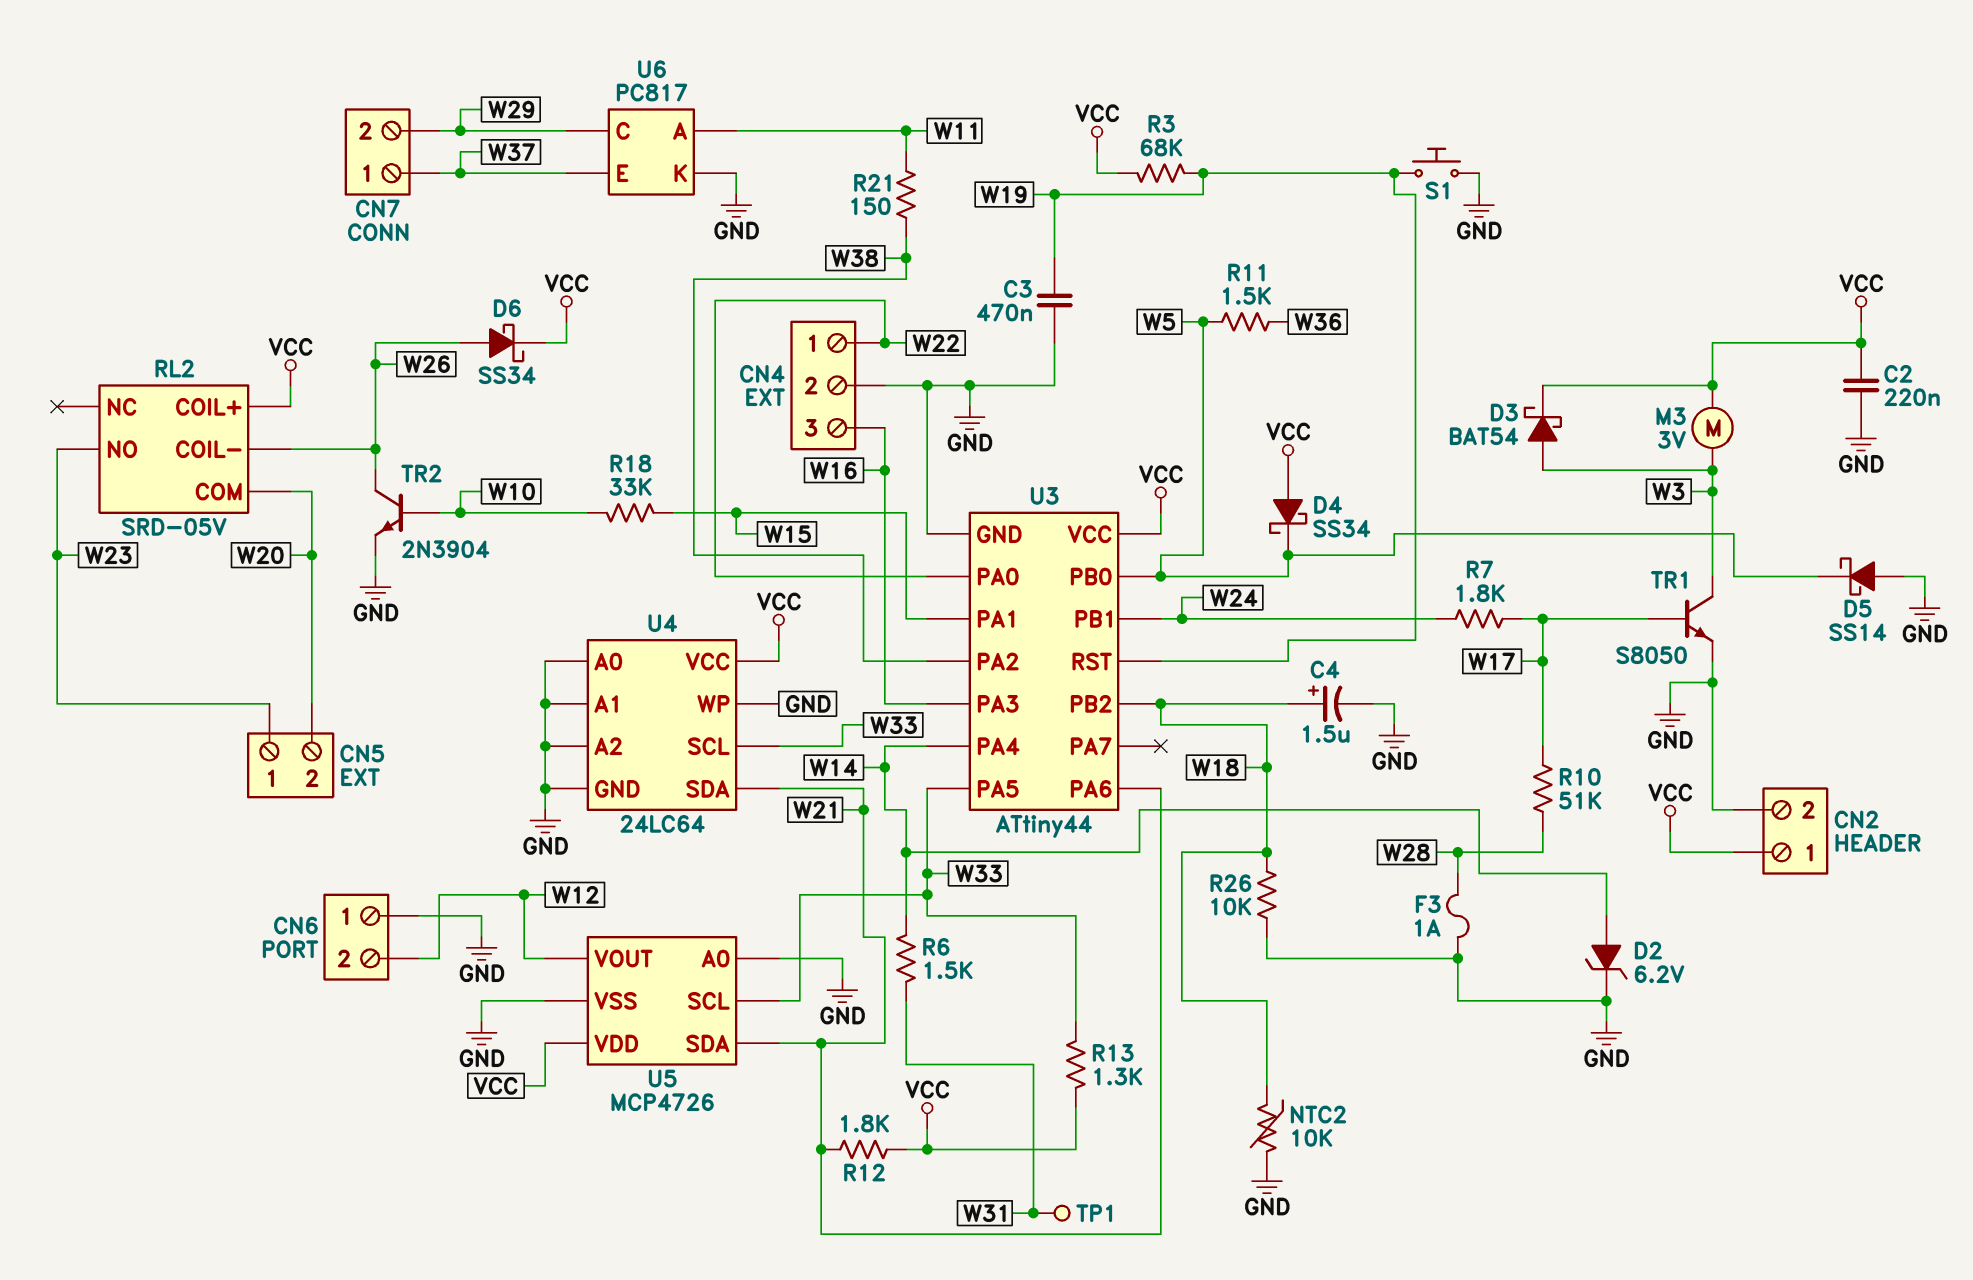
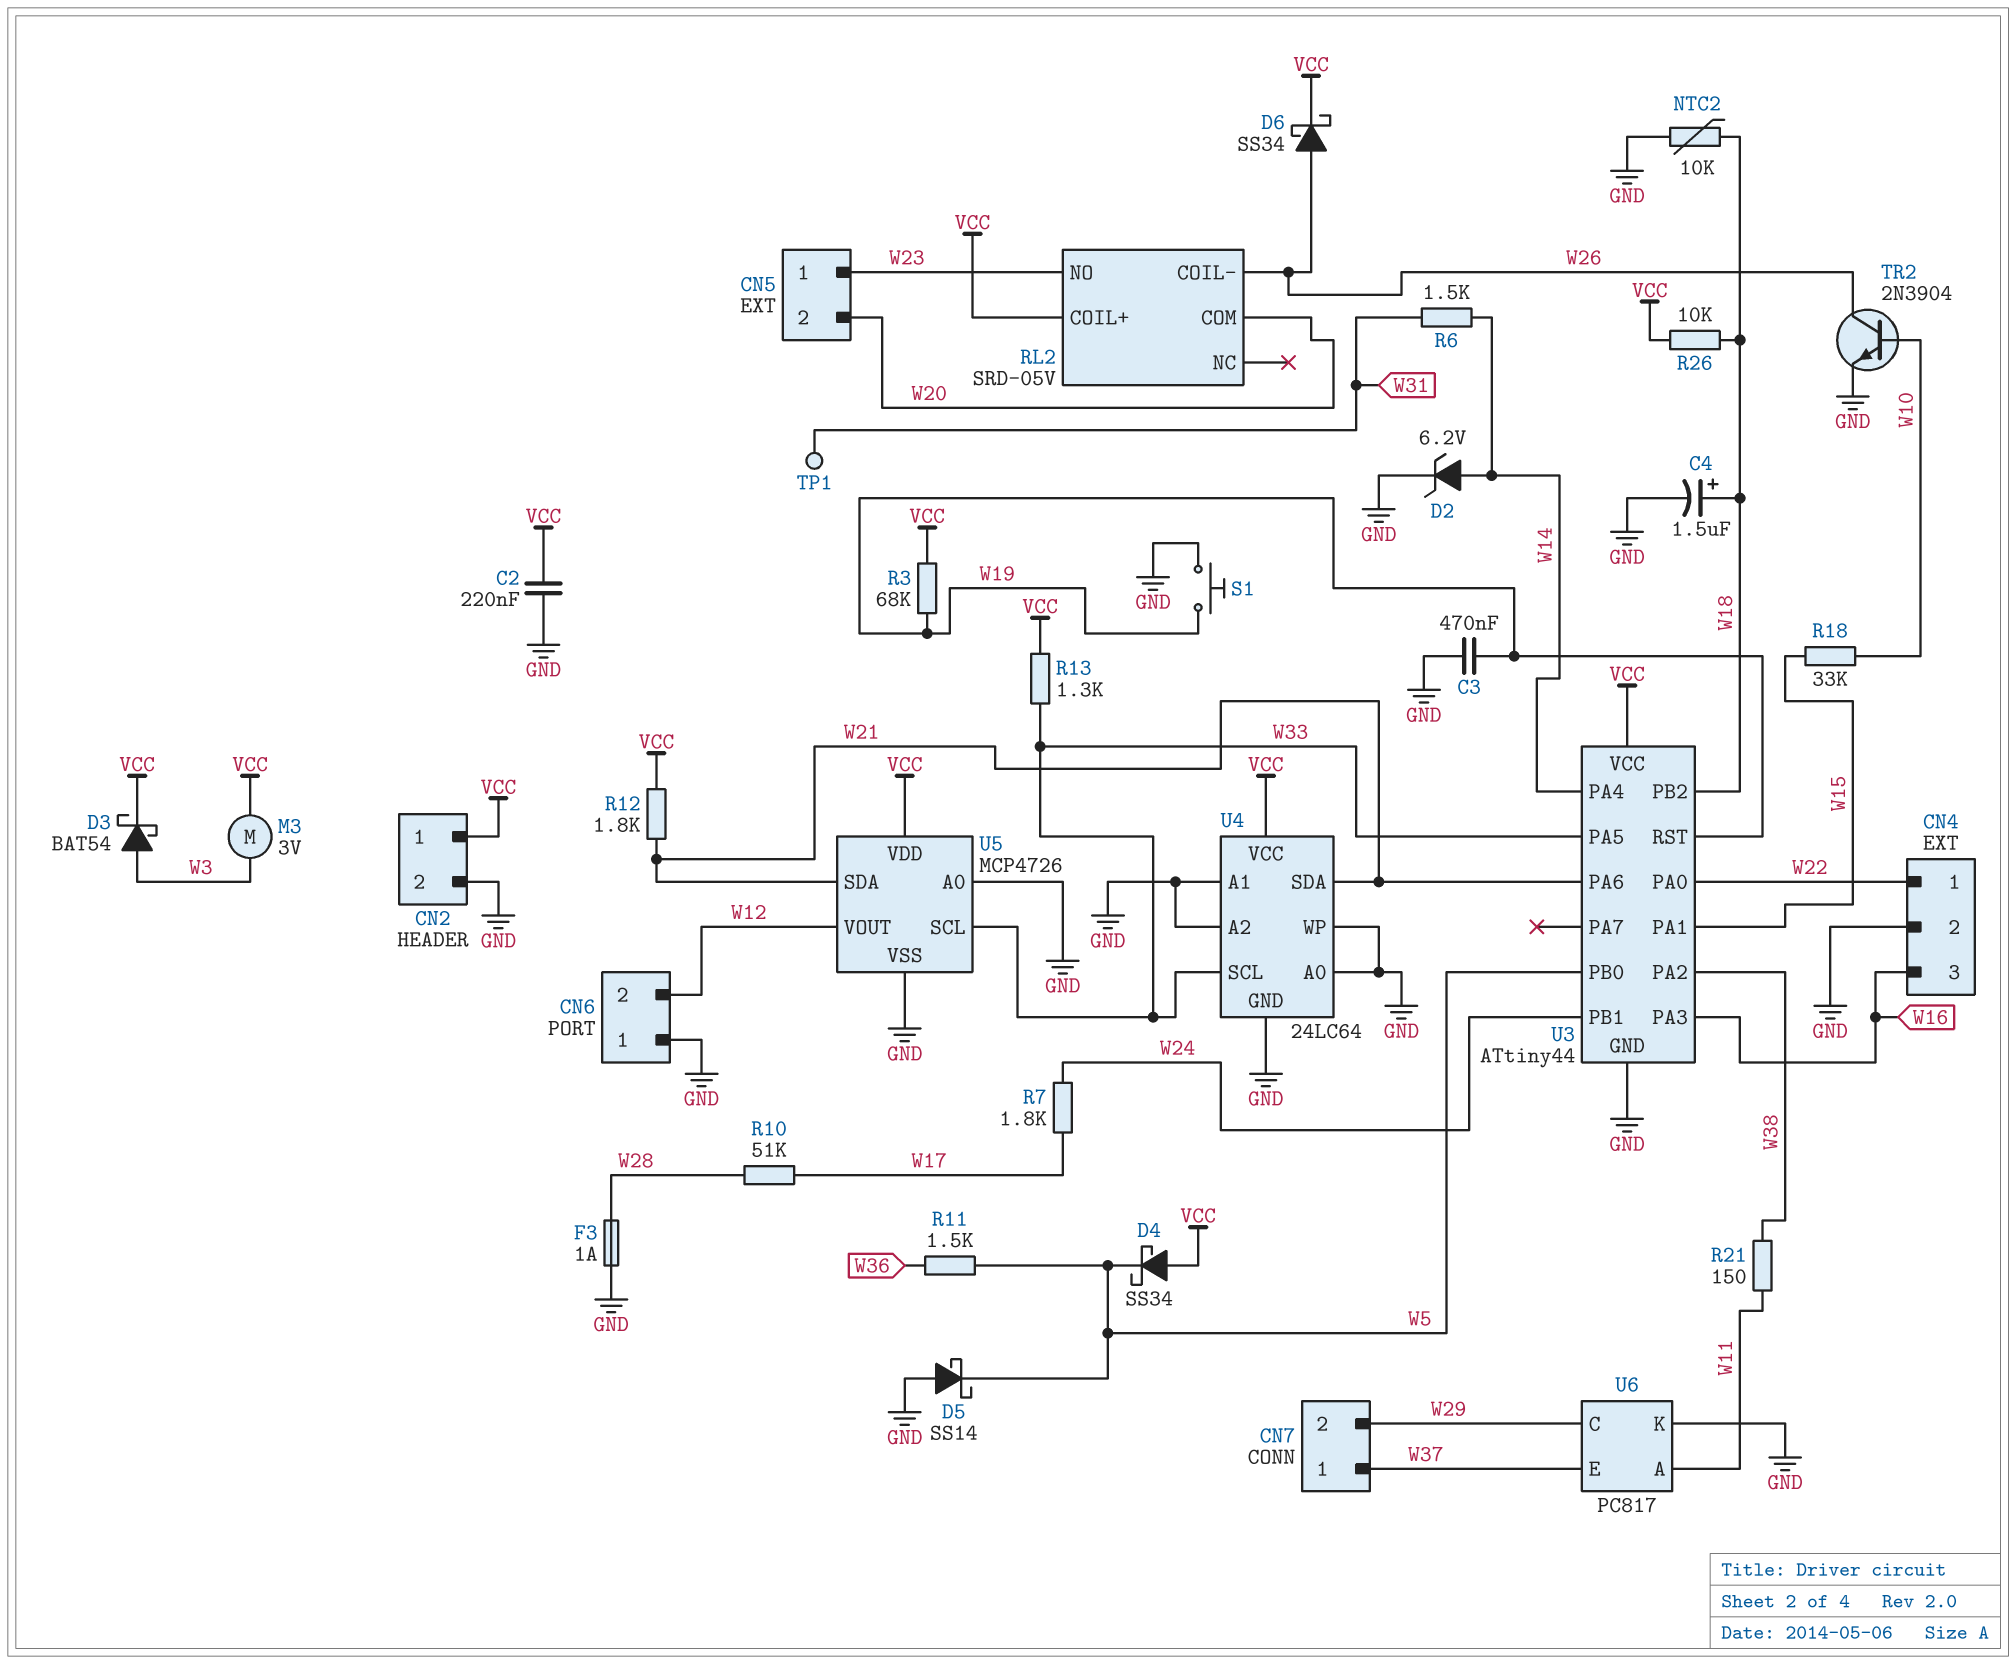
R26: 10k (GND, W18) -> 10k (VCC, W18)
TR1: NPN S8050 (B W17, C W3, E GND) -> none

